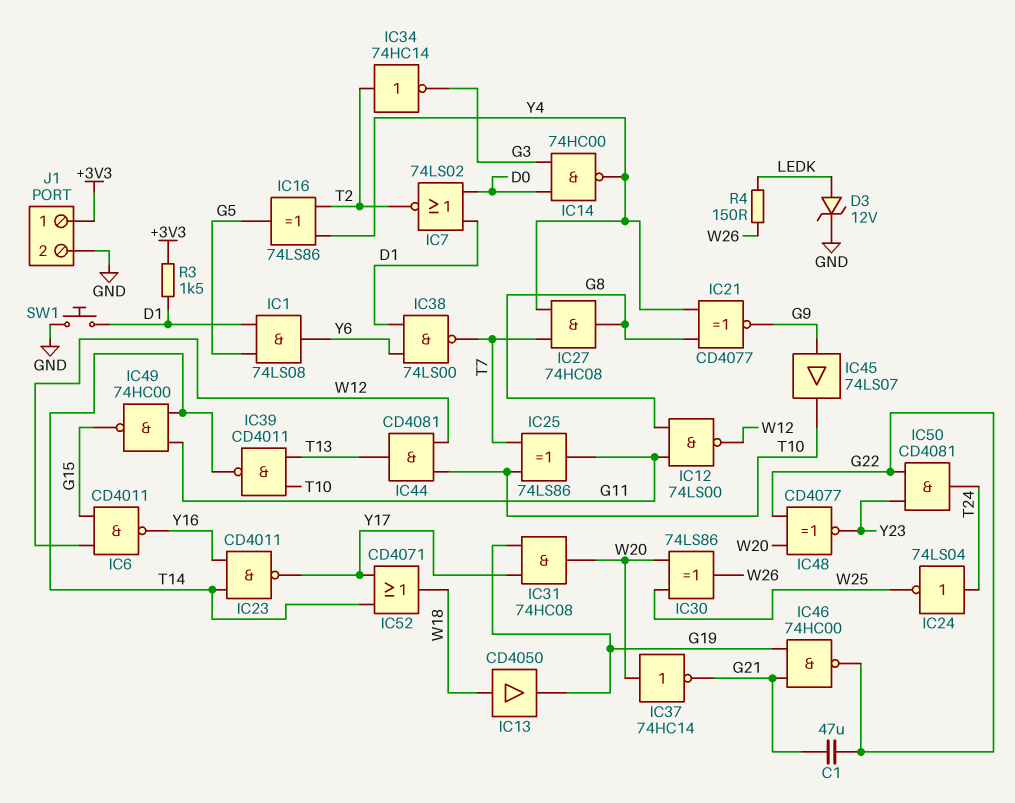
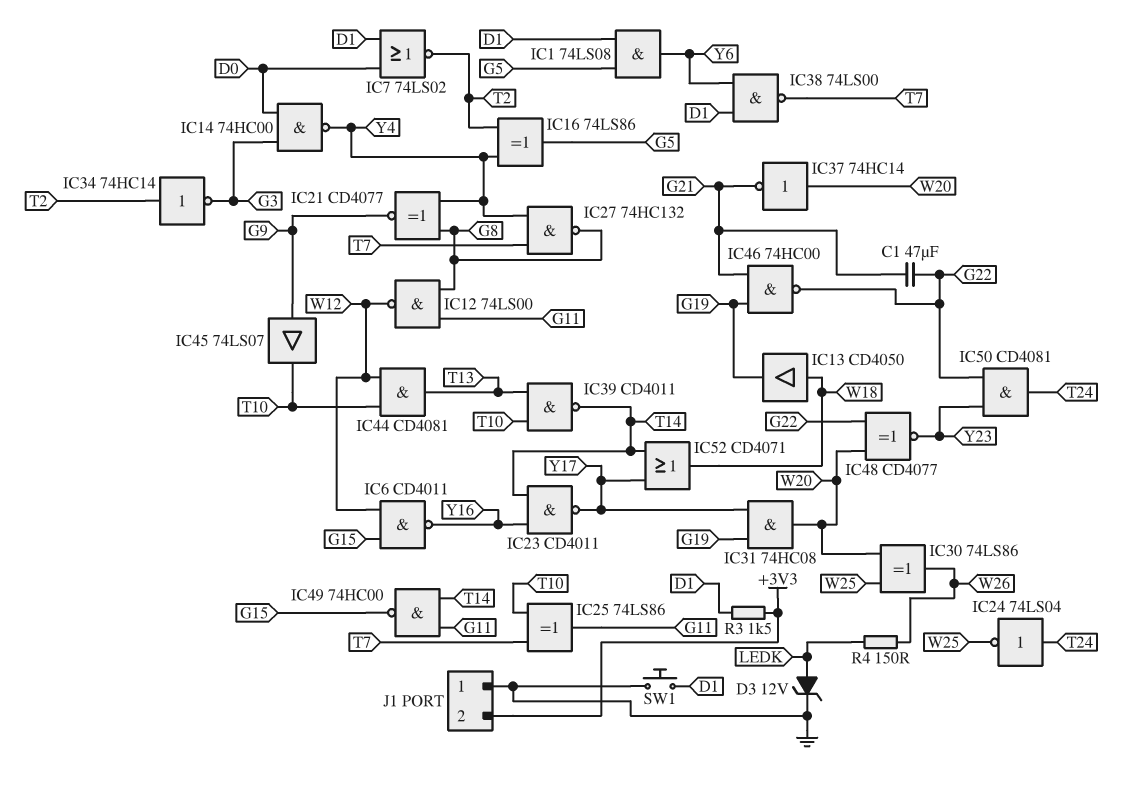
IC27: AND 74HC08 (in T7, in Y4, out G8) -> NAND 74HC132 (in T7, in Y4, out G8)
J1 pin 1: +3V3 -> GND
J1 pin 2: GND -> +3V3

